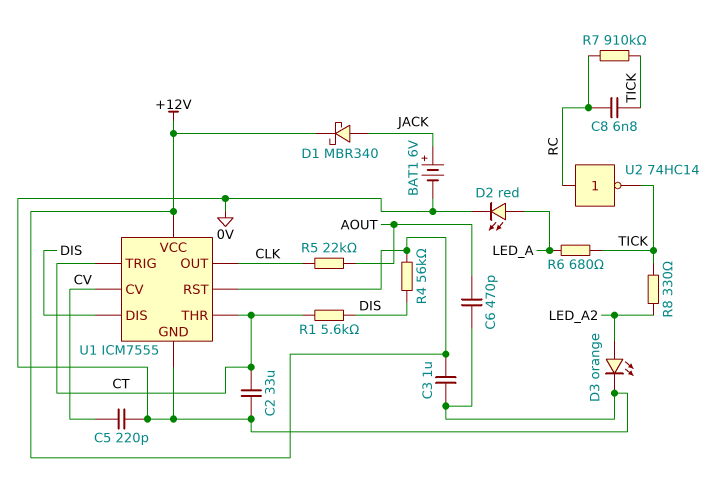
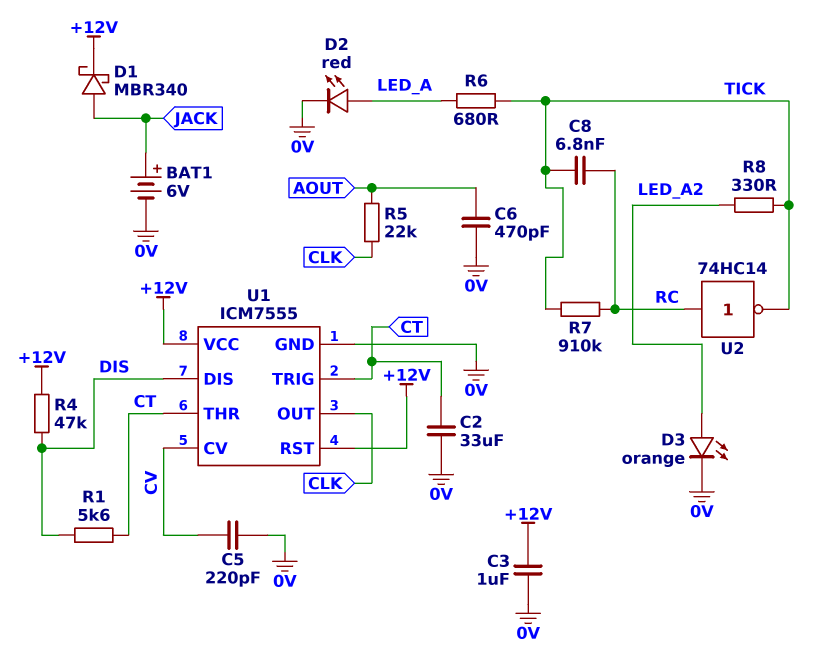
R4: 56k (+12V, DIS) -> 47k (+12V, DIS)

